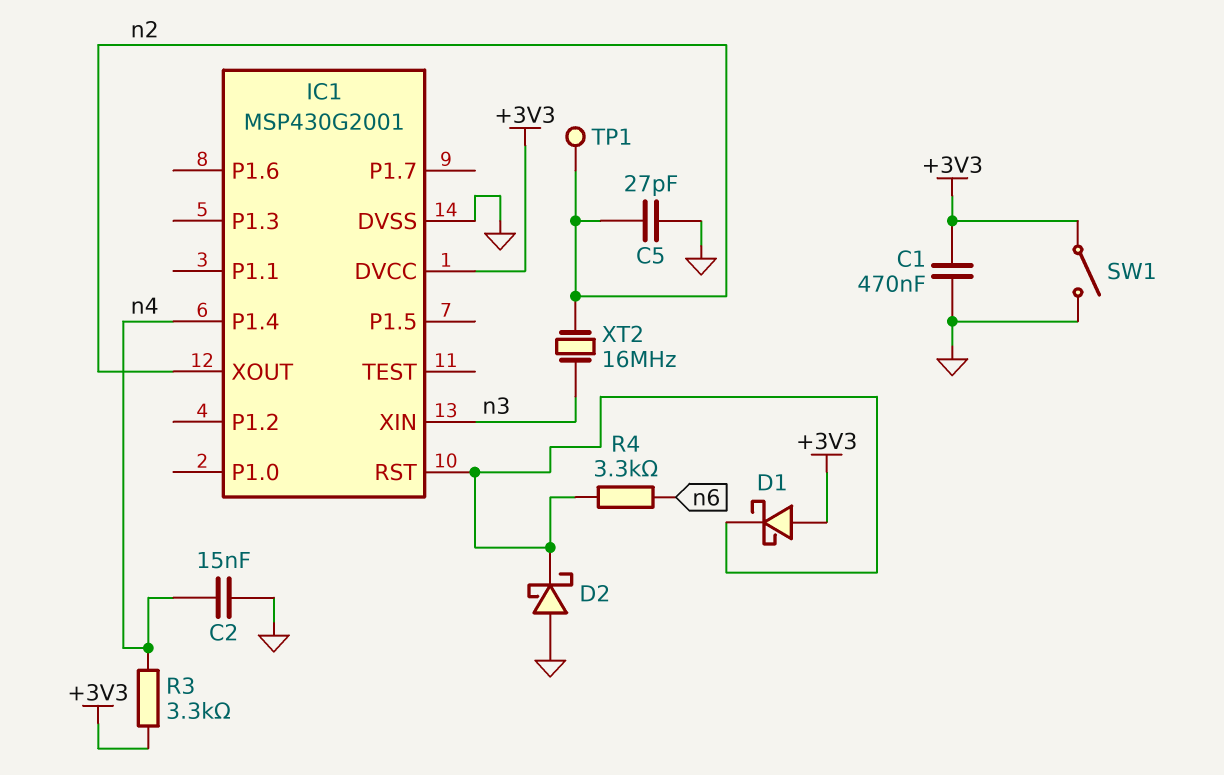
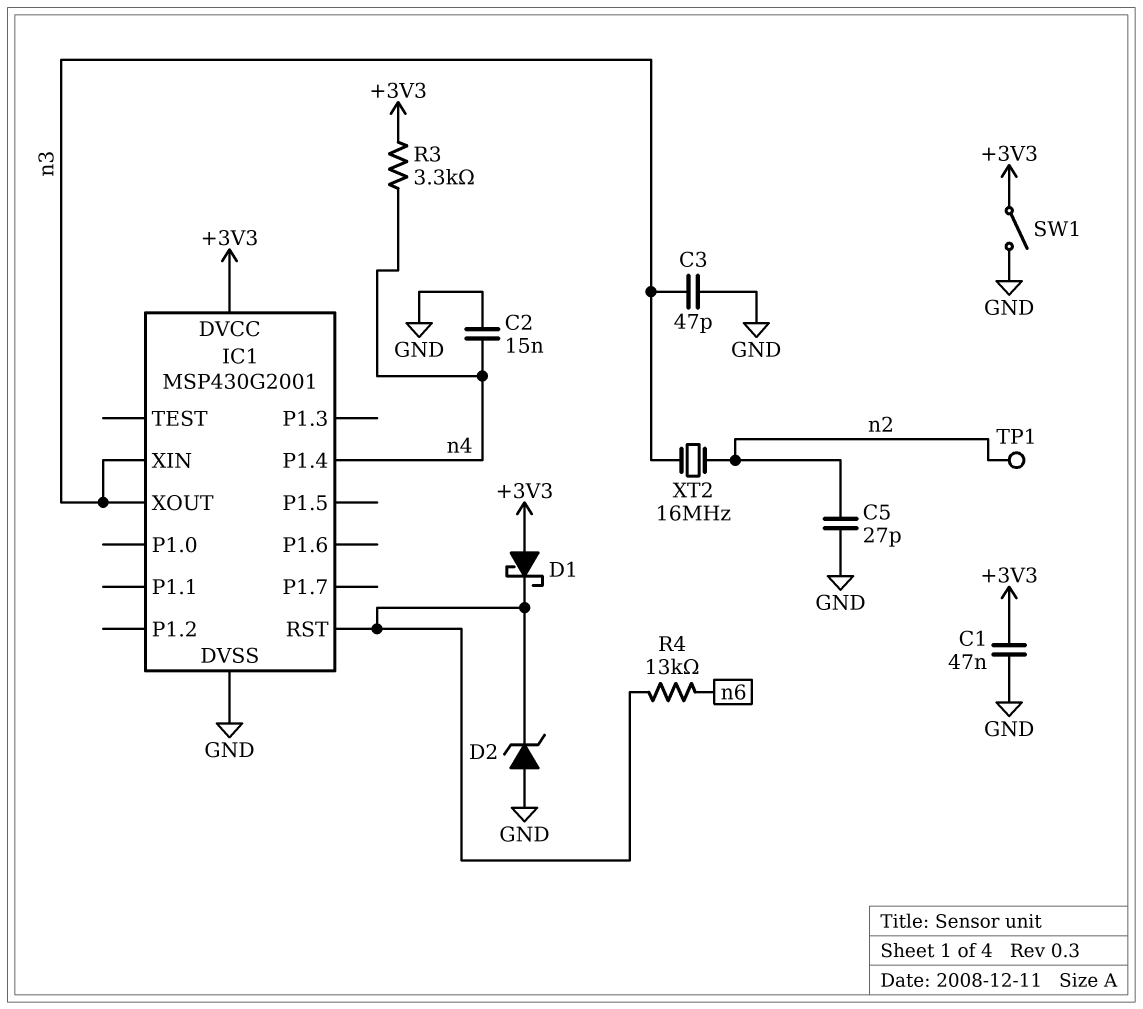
C1: 470nF (+3V3, GND) -> 47nF (+3V3, GND)
C3: none -> 47pF (GND, n3)
D2: schottky (A GND, K IC1/RST) -> zener (A GND, K IC1/RST)
IC1 pin XOUT: n2 -> n3
R4: 3.3k (IC1/RST, n6) -> 13k (IC1/RST, n6)

